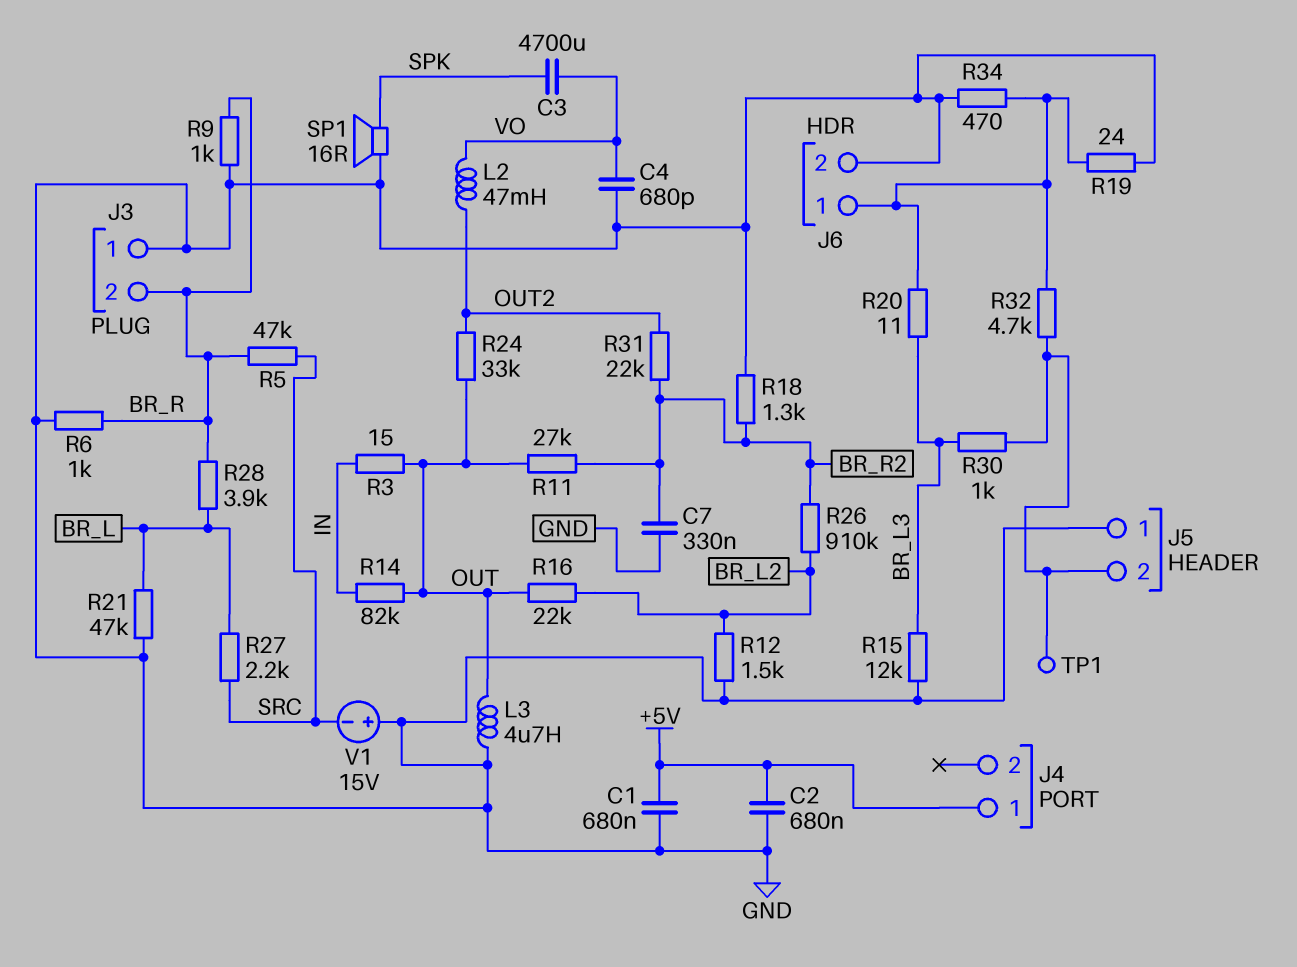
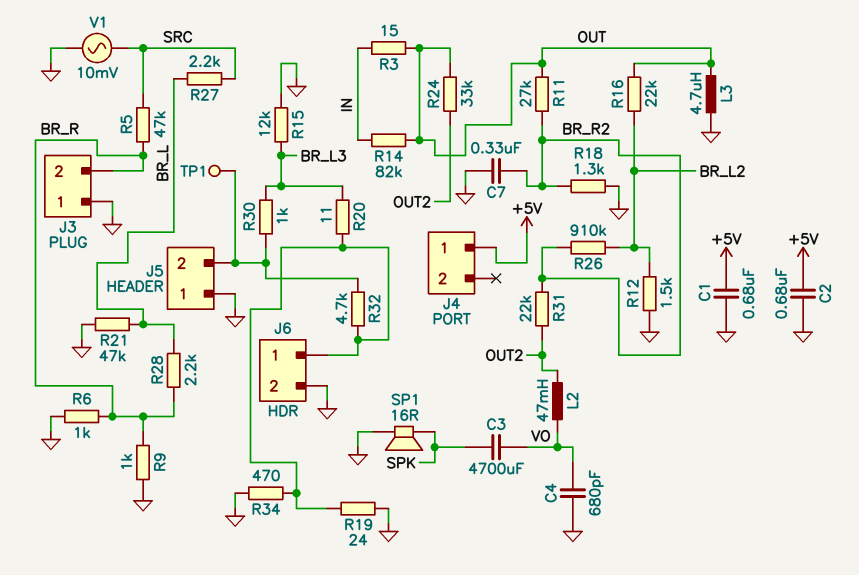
R28: 3.9k (BR_L, BR_R) -> 2.2k (BR_L, BR_R)
V1: 15V (plus GND, minus SRC) -> AC 10mV (GND, SRC)

